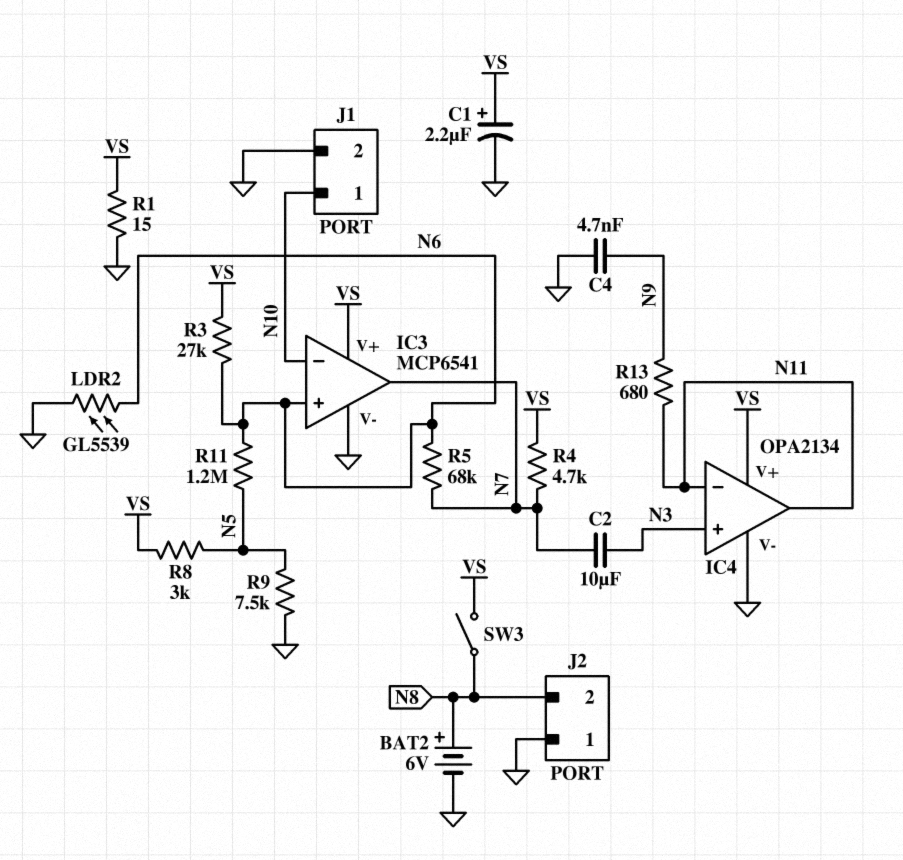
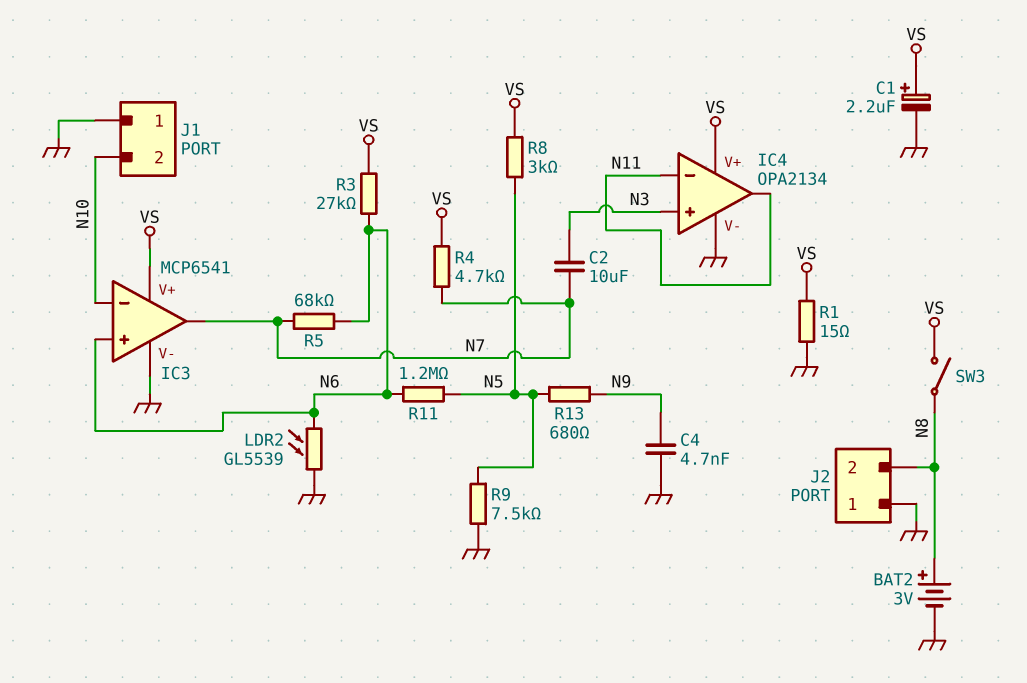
BAT2: 6V (plus N8, minus GND) -> 3V (plus N8, minus GND)
J1 pin 1: N10 -> GND
J1 pin 2: GND -> N10
R13: 680 (N9, N11) -> 680 (N5, N9)

